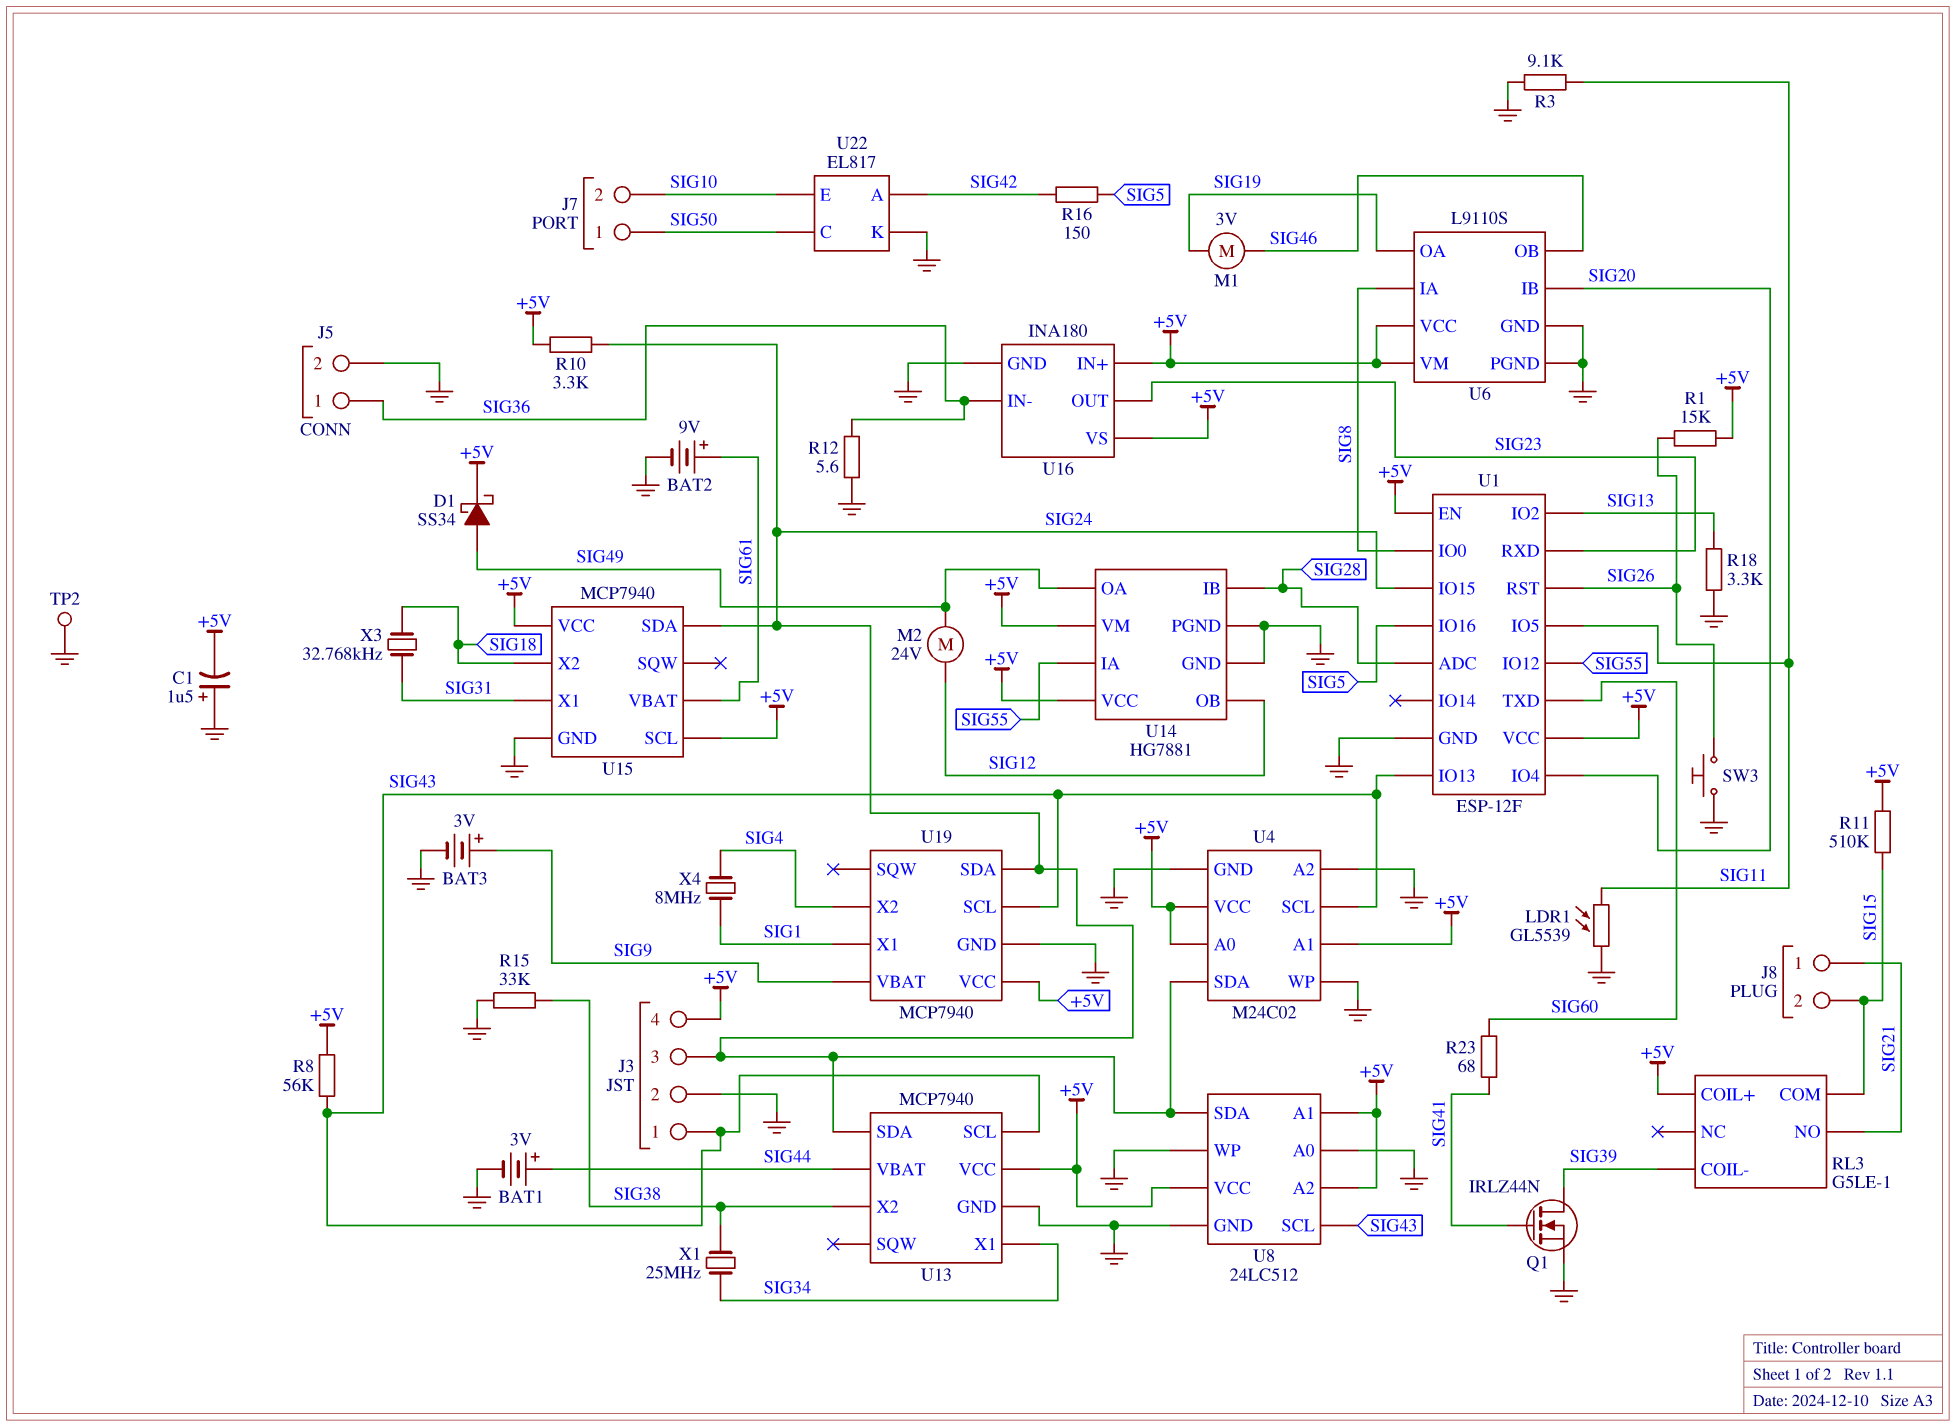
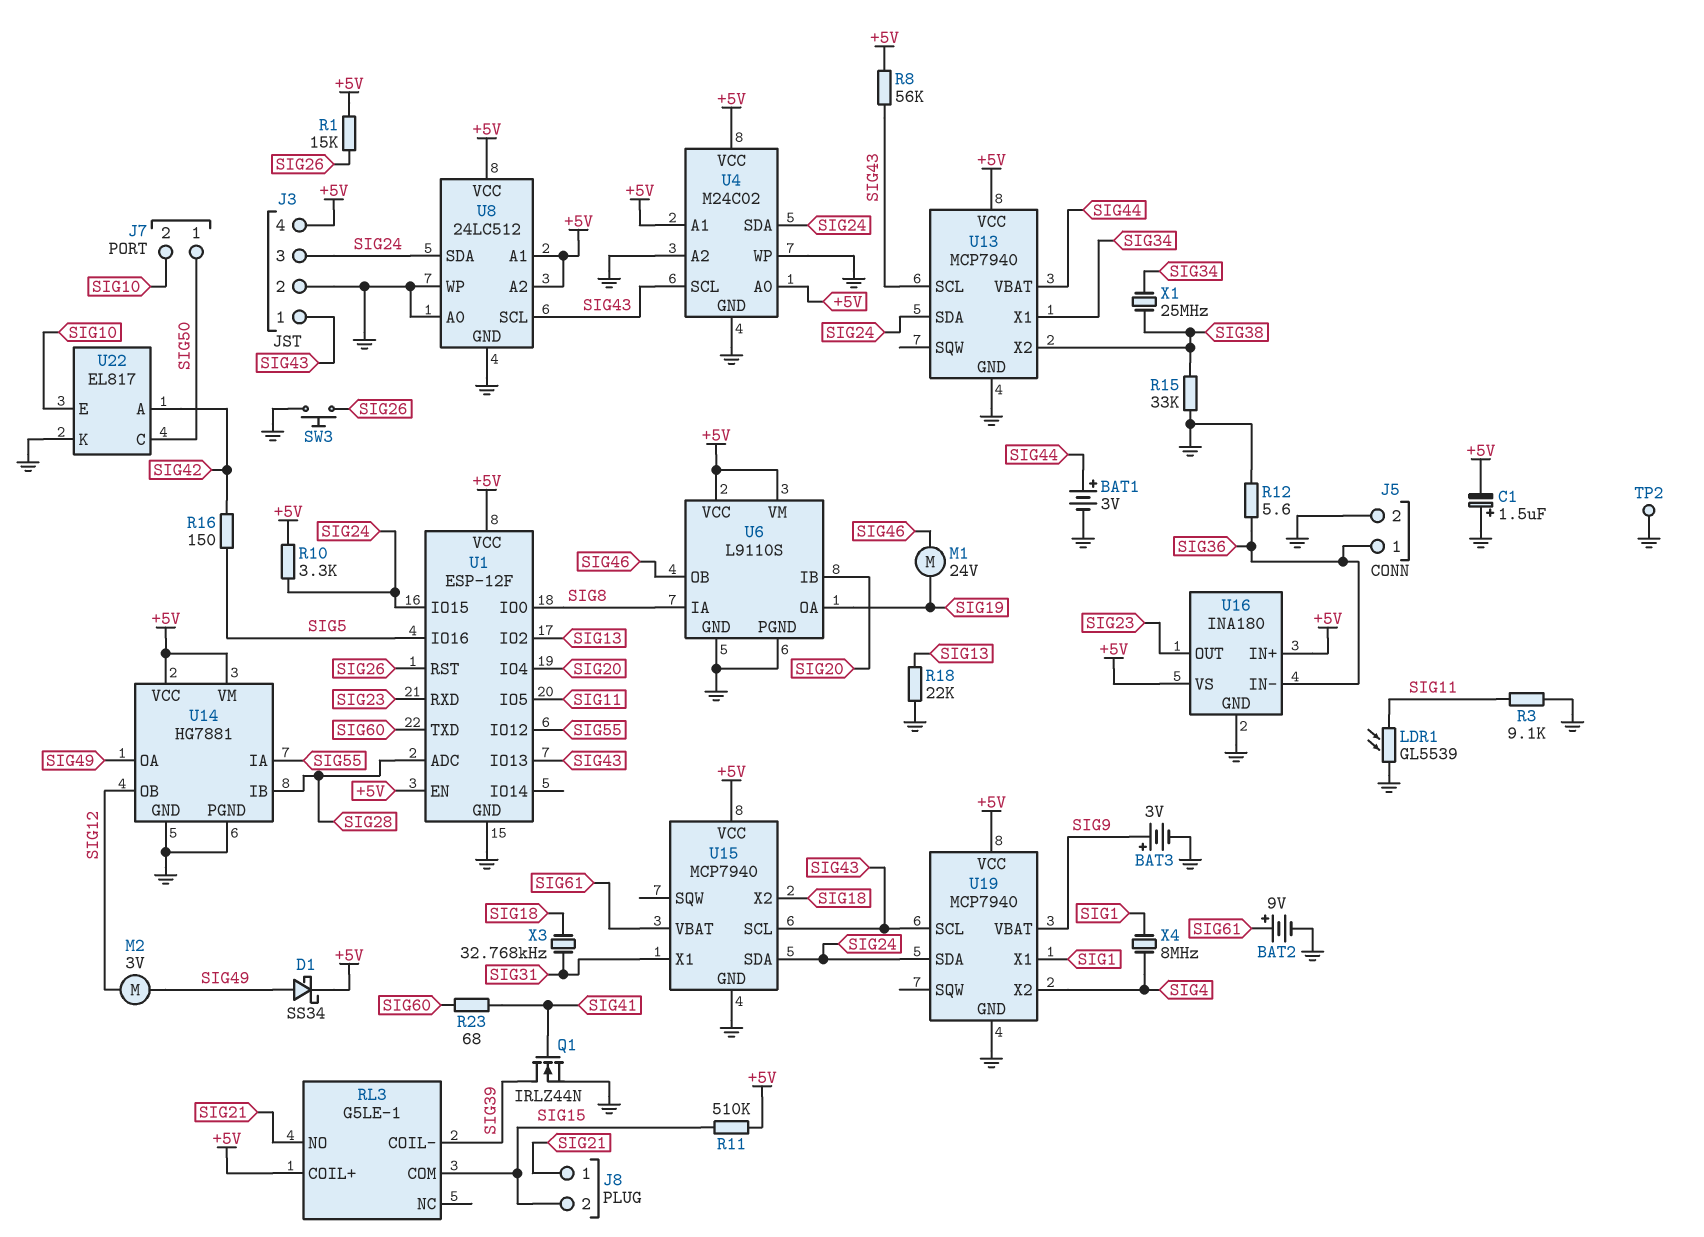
M1: motor 3V (SIG19, SIG46) -> motor 24V (SIG19, SIG46)
M2: motor 24V (SIG12, SIG49) -> motor 3V (SIG12, SIG49)
R18: 3.3k (GND, SIG13) -> 22k (GND, SIG13)
U15 pin SCL: +5V -> SIG43

